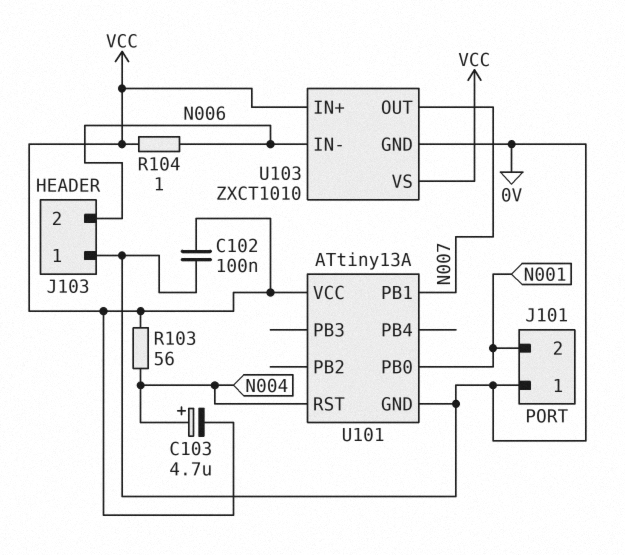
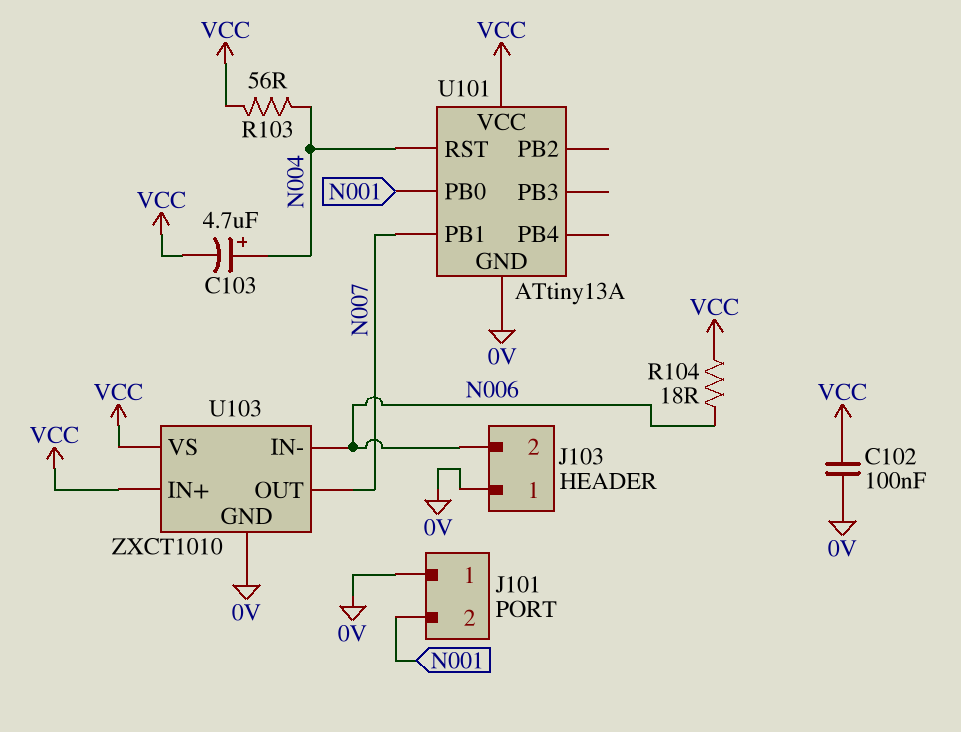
R104: 1 (N006, VCC) -> 18 (N006, VCC)

